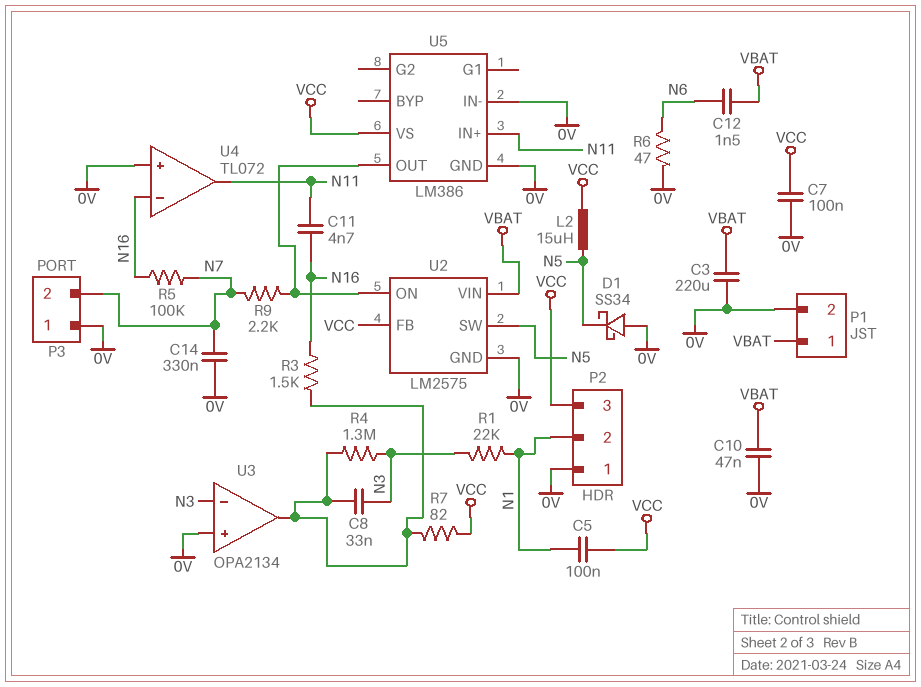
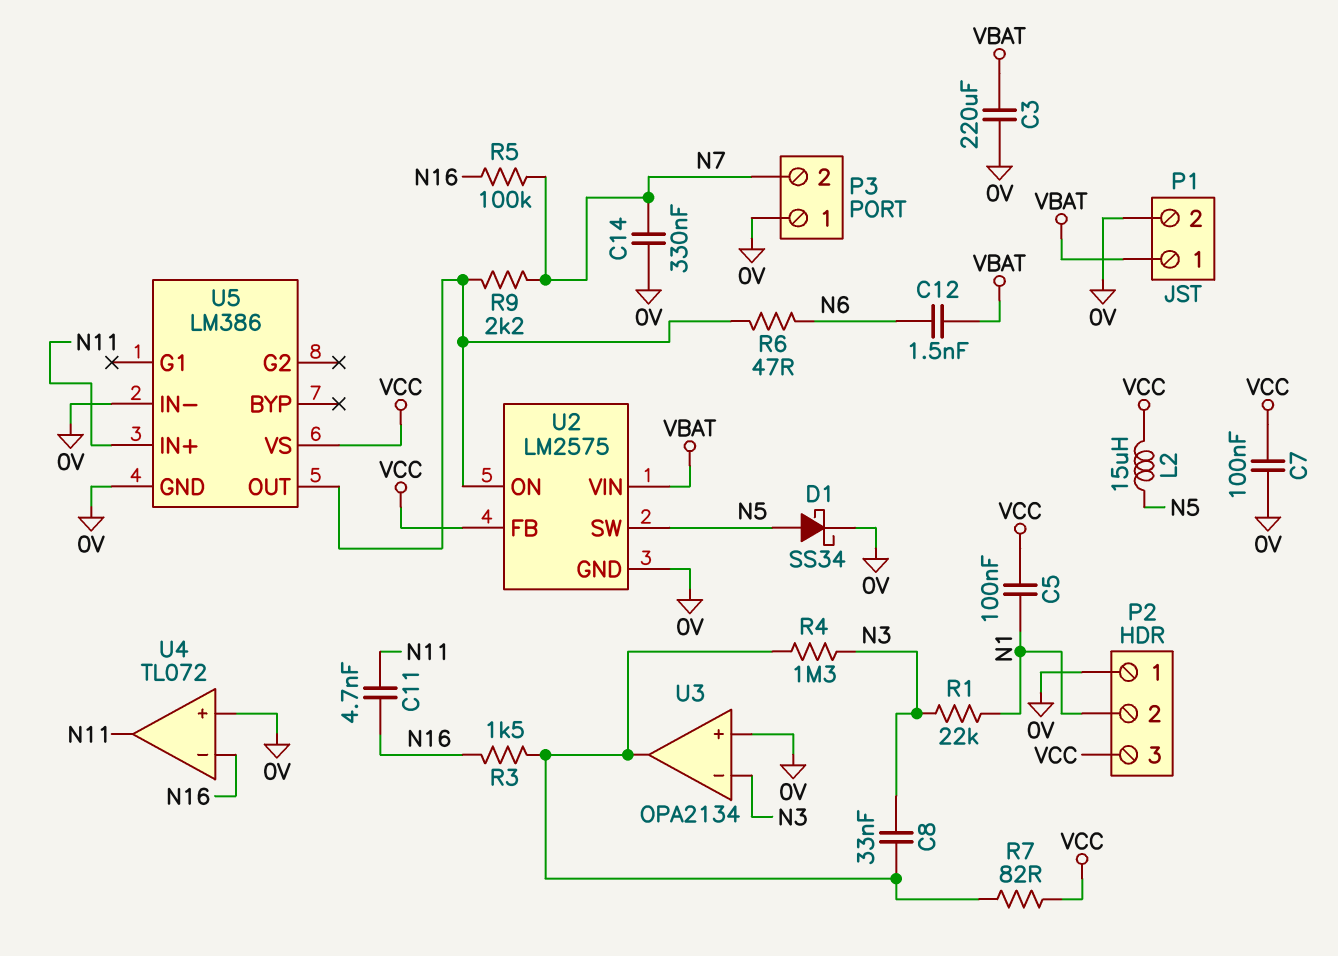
C10: 47nF (0V, VBAT) -> none
D1: schottky SS34 (A 0V, K N5) -> schottky SS34 (A N5, K 0V)
R6: 47 (0V, N6) -> 47 (N6, U2/ON)

